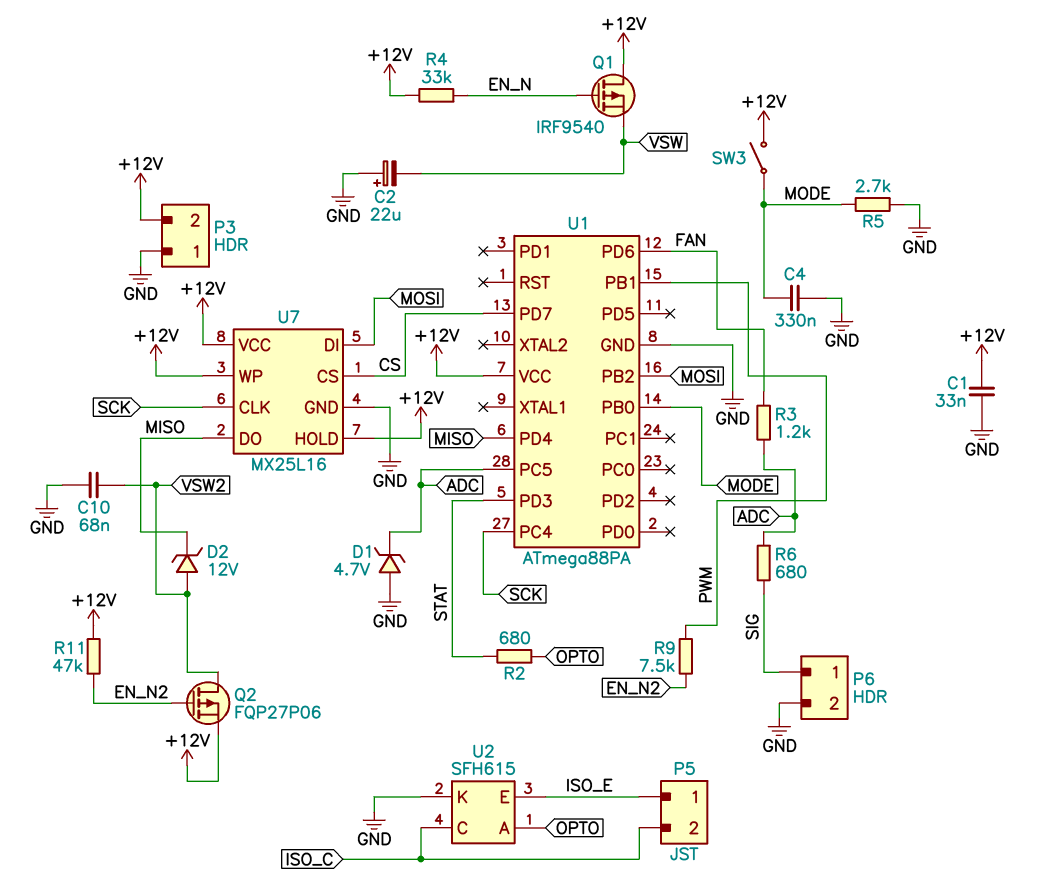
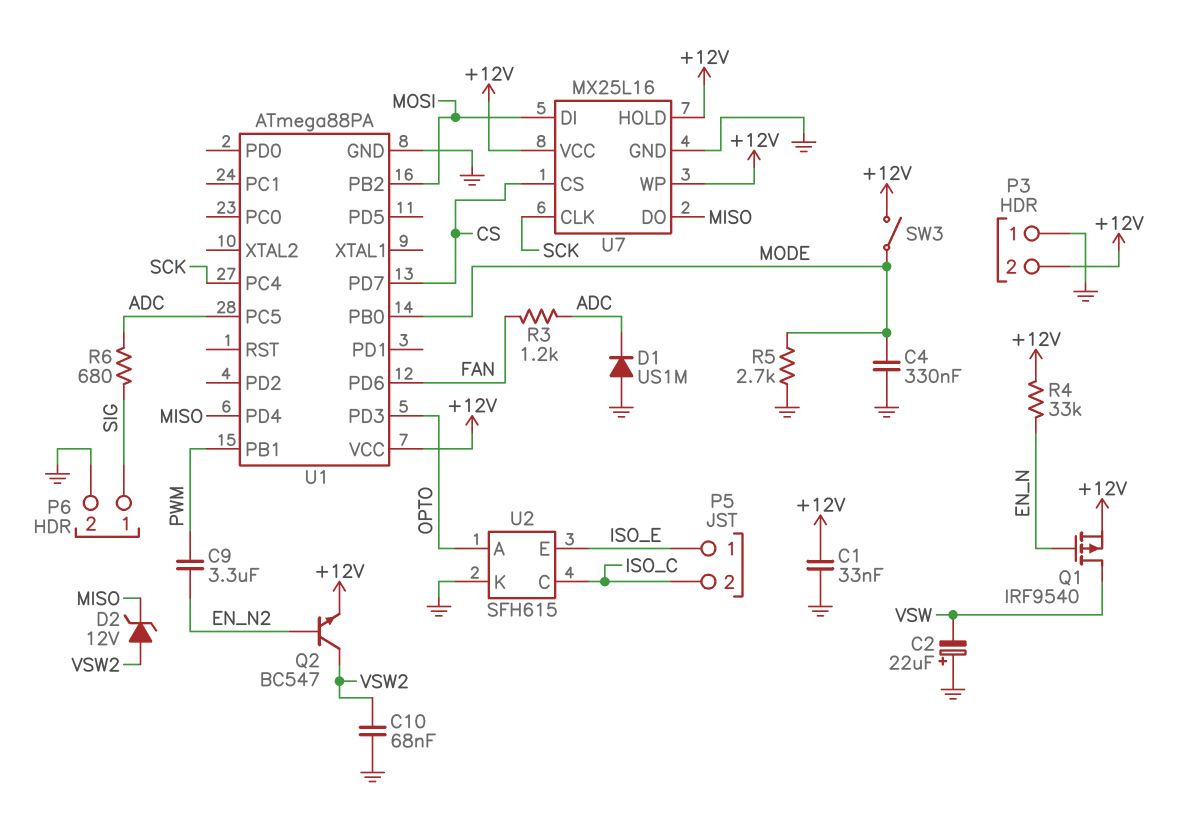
C9: none -> 3.3uF (EN_N2, PWM)
D1: zener 4.7V (A GND, K ADC) -> diode US1M (A GND, K ADC)
Q1: PMOS IRF9540 (G EN_N, D +12V, S VSW) -> PMOS IRF9540 (G EN_N, D VSW, S +12V)
Q2: PMOS FQP27P06 (G EN_N2, D VSW2, S +12V) -> NPN BC547 (B EN_N2, C VSW2, E +12V)
R2: 680 (OPTO, STAT) -> none
R9: 7.5k (EN_N2, PWM) -> none
R11: 47k (+12V, EN_N2) -> none
U1 pin PD3: STAT -> OPTO

